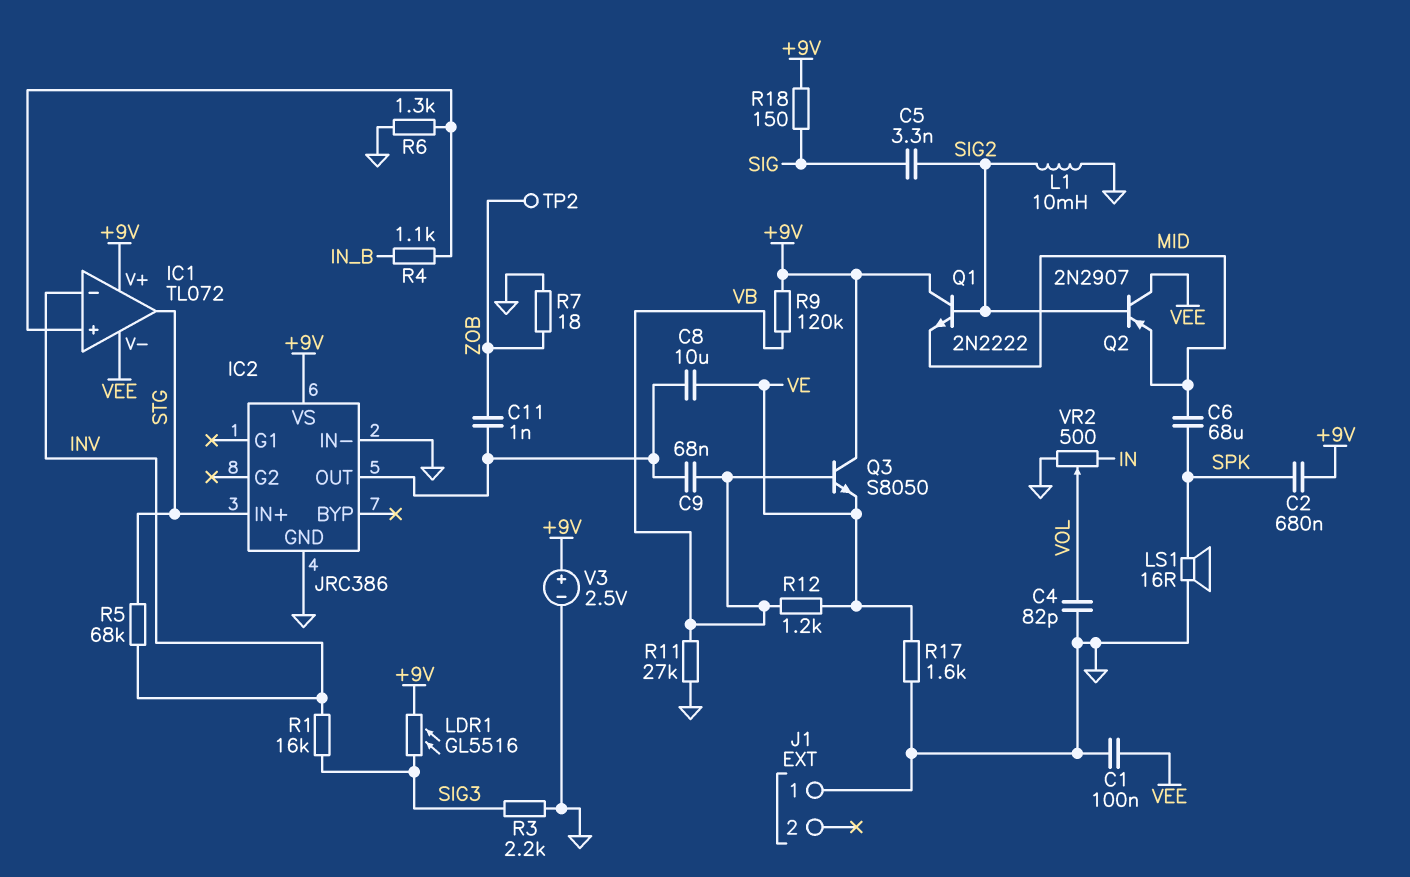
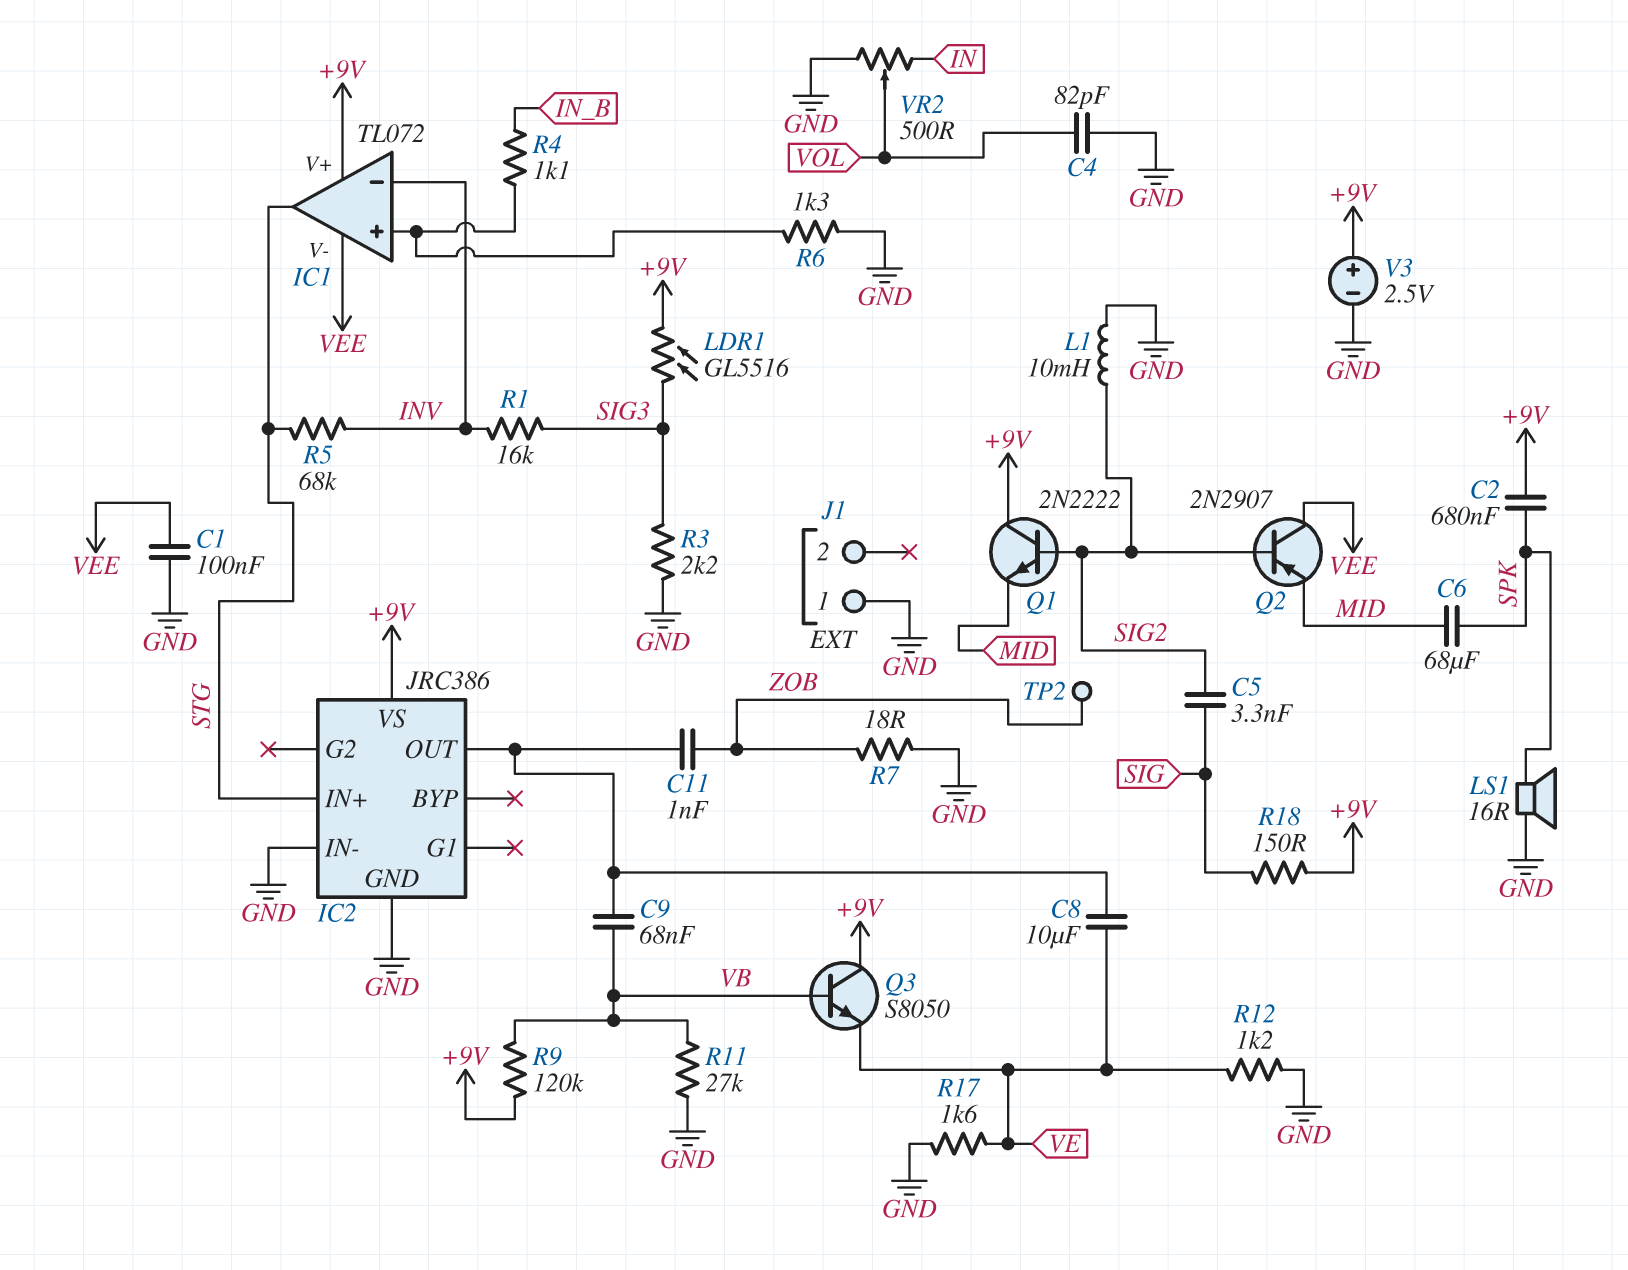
R12: 1.2k (VB, VE) -> 1.2k (GND, VE)

